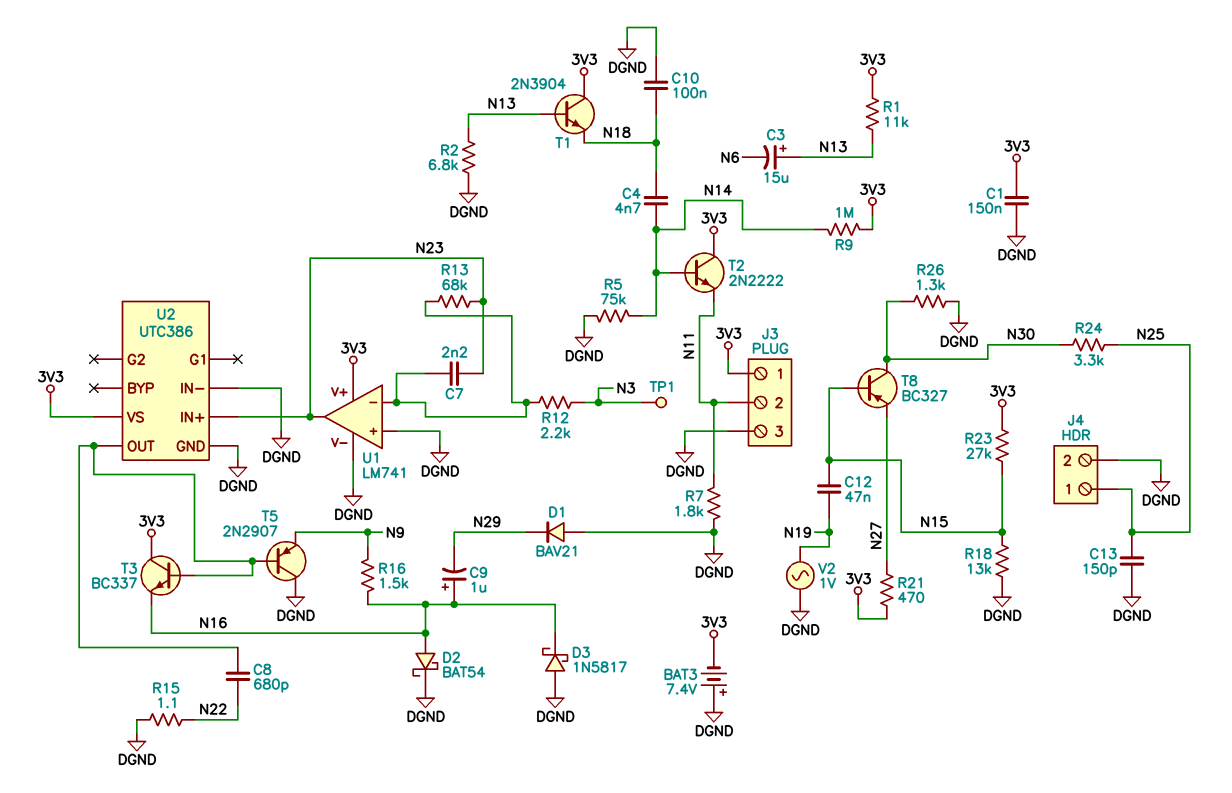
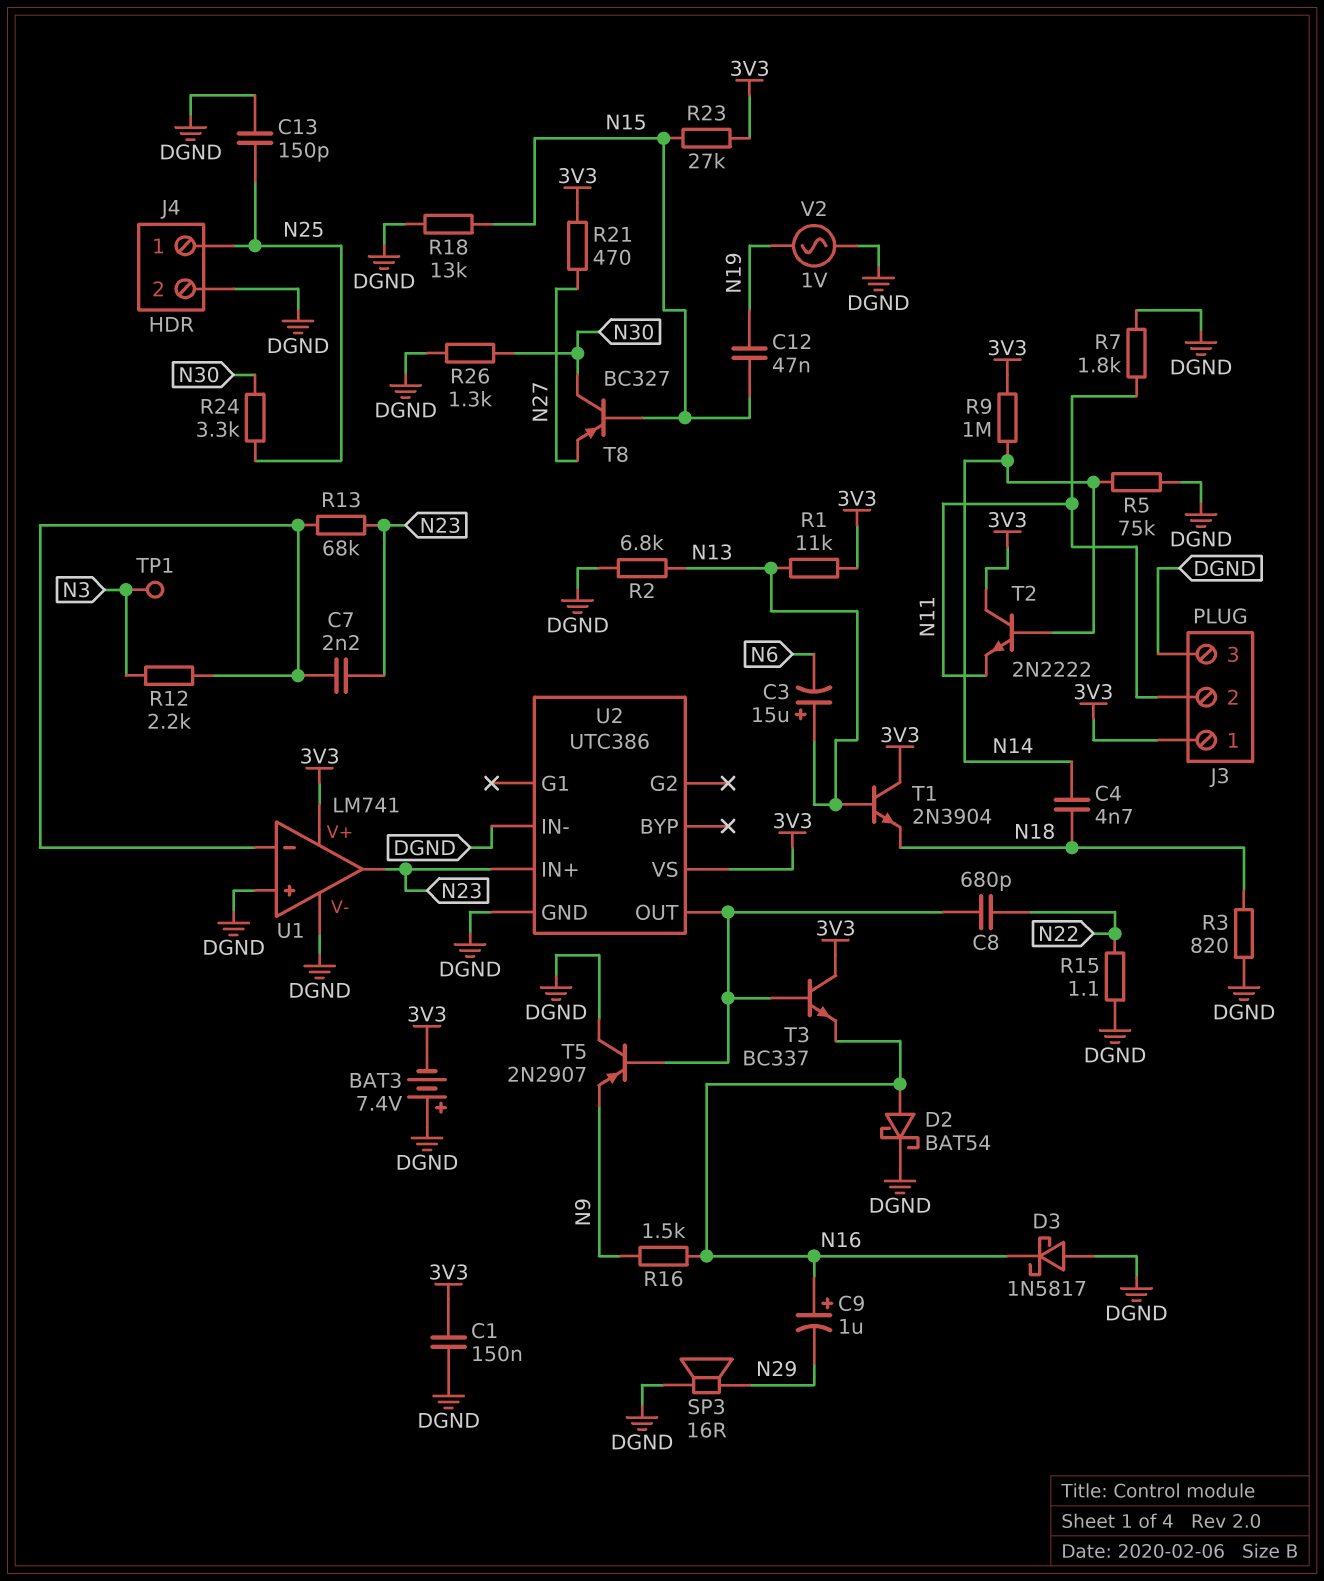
C10: 100nF (DGND, N18) -> none
D1: diode BAV21 (A DGND, K N29) -> none
R3: none -> 820 (DGND, N18)
SP3: none -> speaker 16R (DGND, N29)

